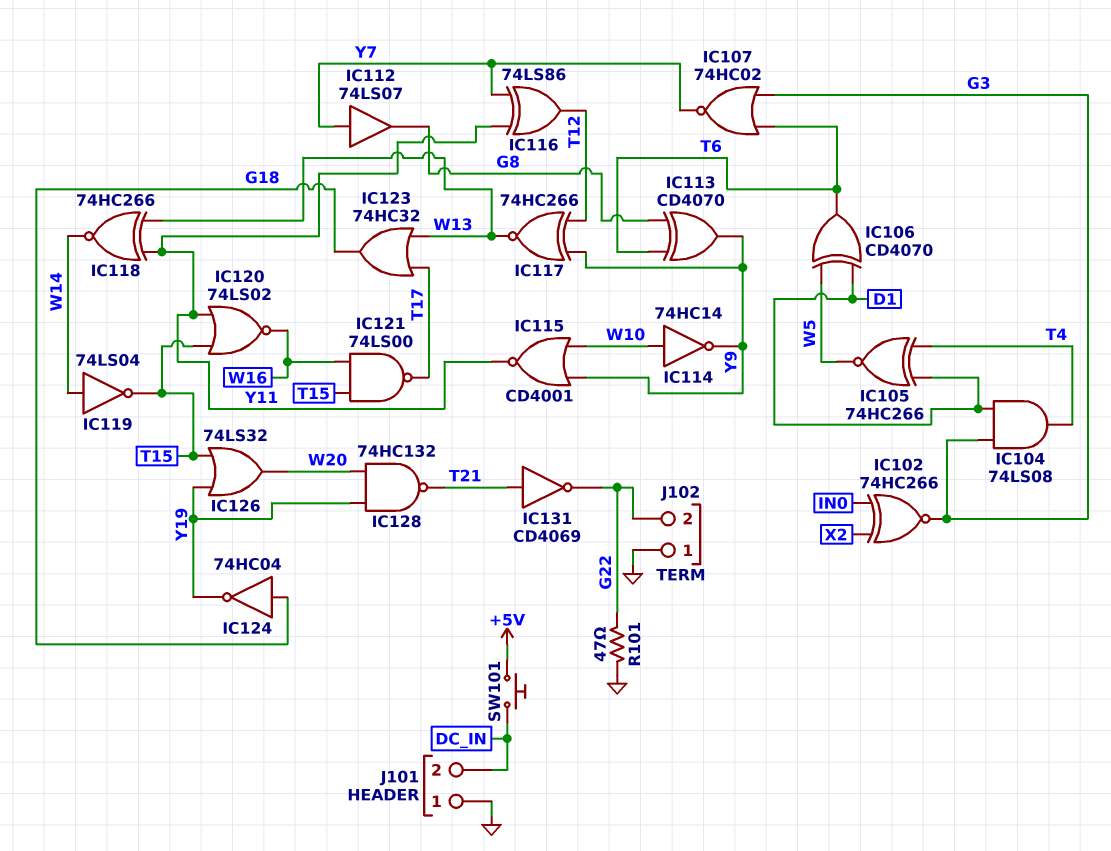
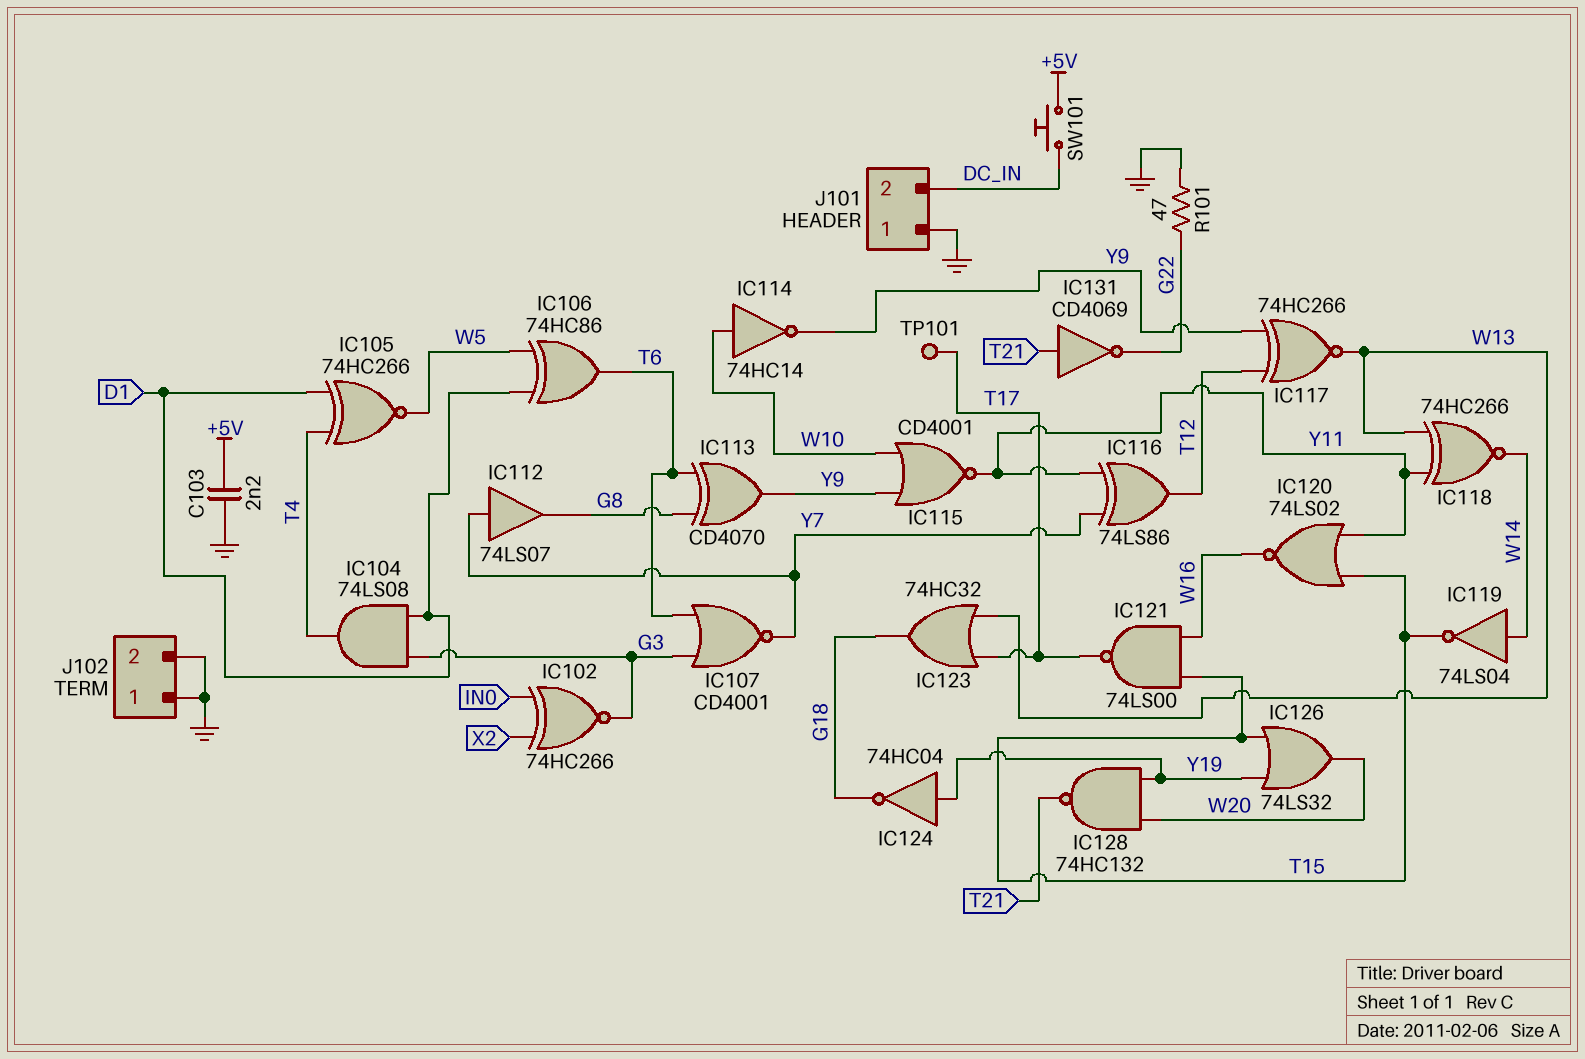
C103: none -> 2.2nF (+5V, GND)
IC106: XOR CD4070 (in D1, in W5, out T6) -> XOR 74HC86 (in D1, in W5, out T6)
IC107: NOR 74HC02 (in G3, in T6, out Y7) -> NOR CD4001 (in G3, in T6, out Y7)
IC124: NOT 74HC04 (in G18, out Y19) -> NOT 74HC04 (in Y19, out G18)
J102 pin 2: G22 -> GND
TP101: none -> test point (T17)

